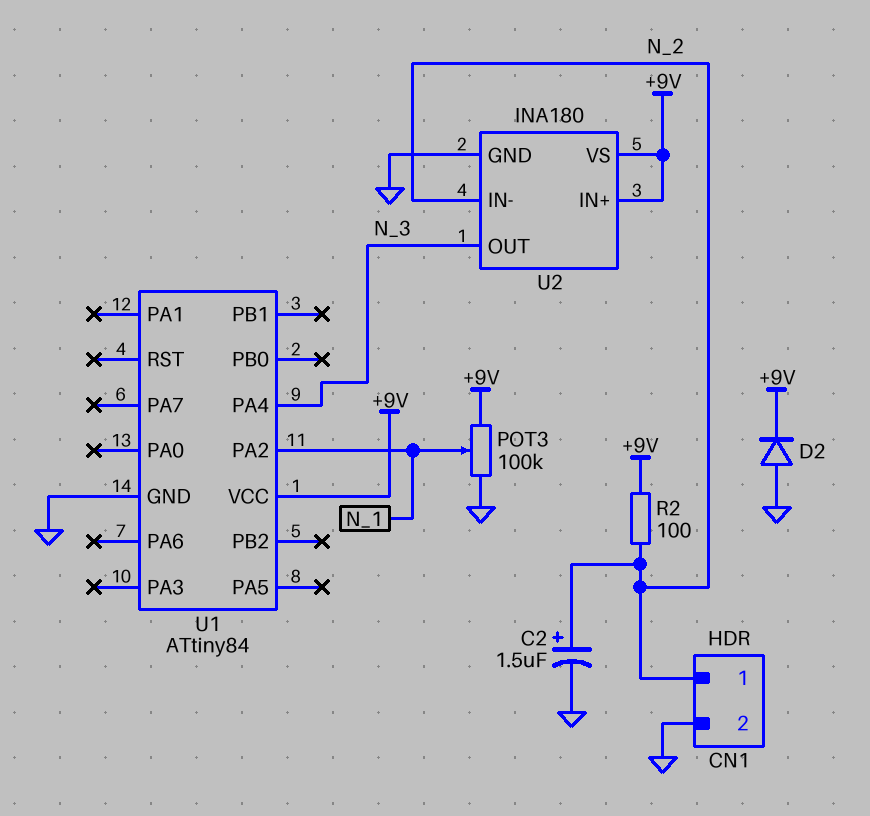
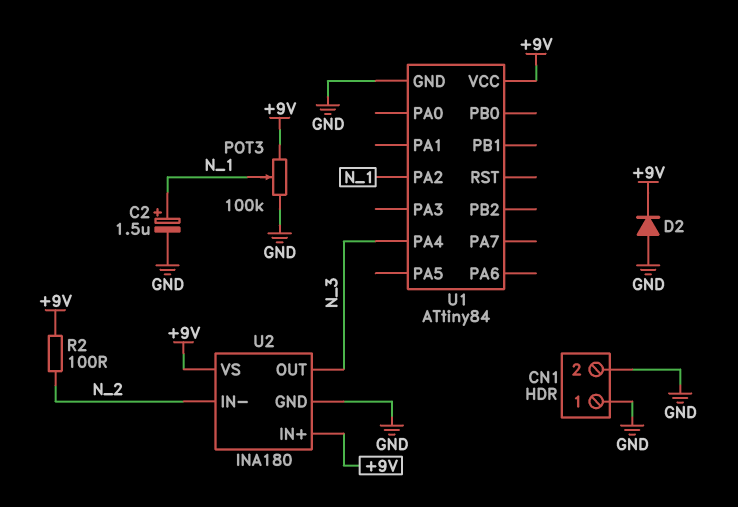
C2: 1.5uF (plus N_2, minus GND) -> 1.5uF (plus N_1, minus GND)
CN1 pin 1: N_2 -> GND

